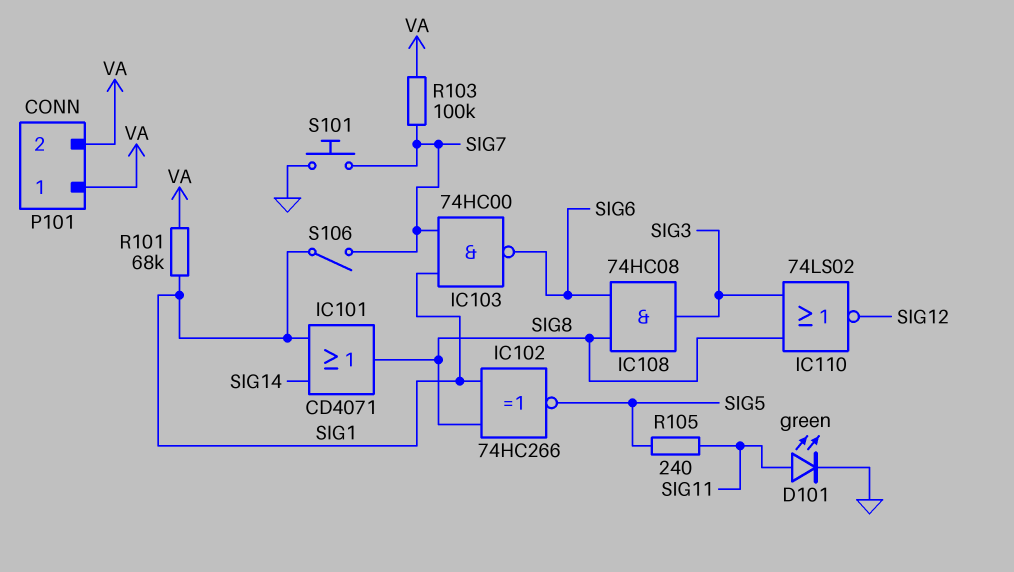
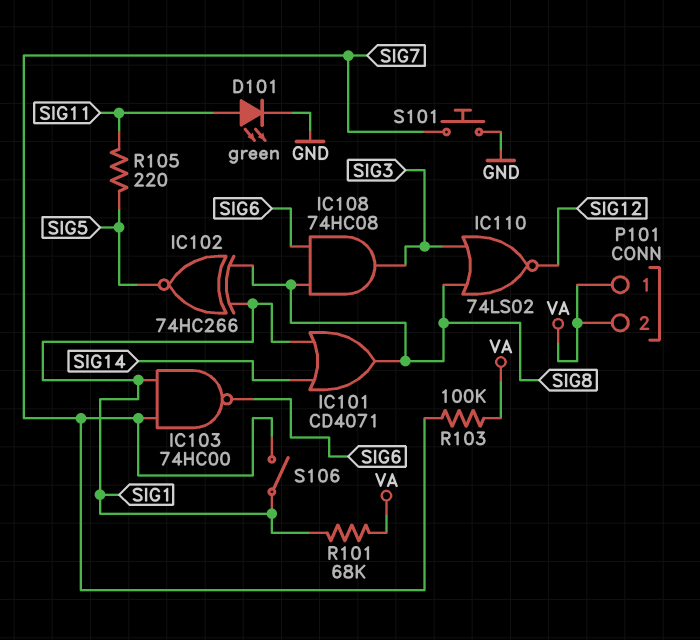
R105: 240 (SIG5, SIG11) -> 220 (SIG5, SIG11)

